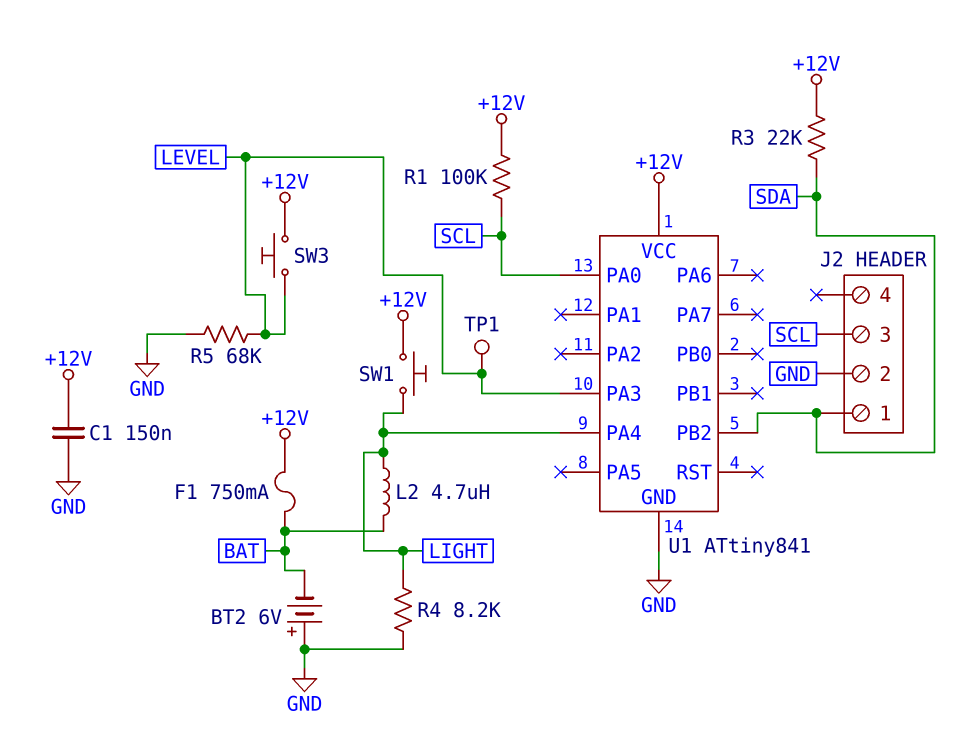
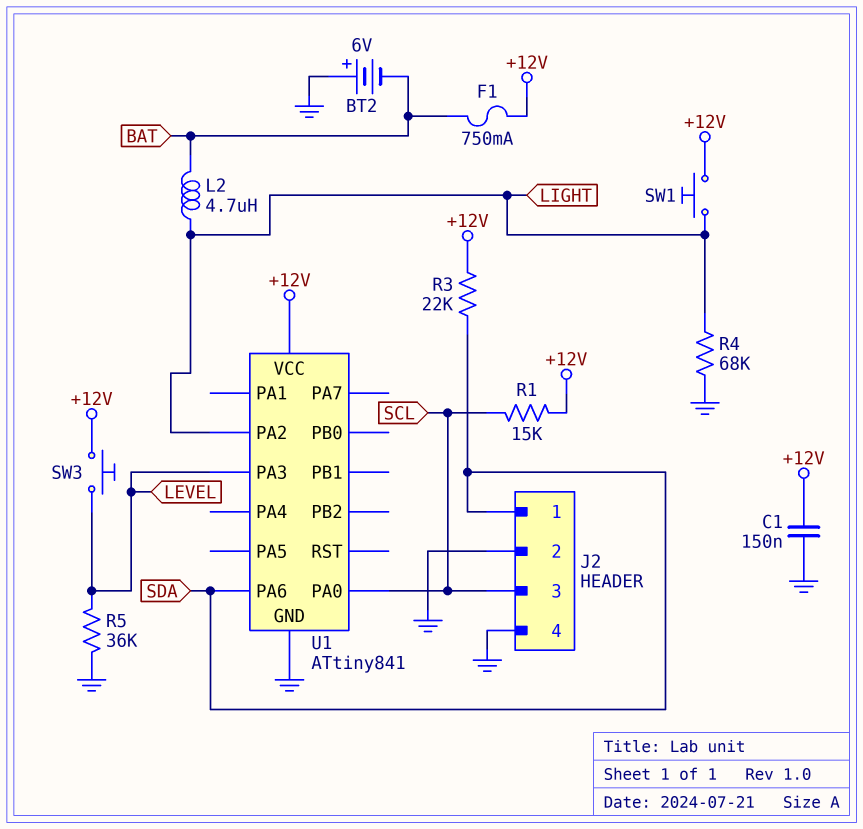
J2 pin 4: none -> GND
R1: 100k (+12V, SCL) -> 15k (+12V, SCL)
R4: 8.2k (GND, LIGHT) -> 68k (GND, LIGHT)
R5: 68k (GND, LEVEL) -> 36k (GND, LEVEL)
TP1: test point (LEVEL) -> none
U1 pin PA2: none -> LIGHT
U1 pin PA4: LIGHT -> none
U1 pin PA6: none -> SDA
U1 pin PB2: SDA -> none

